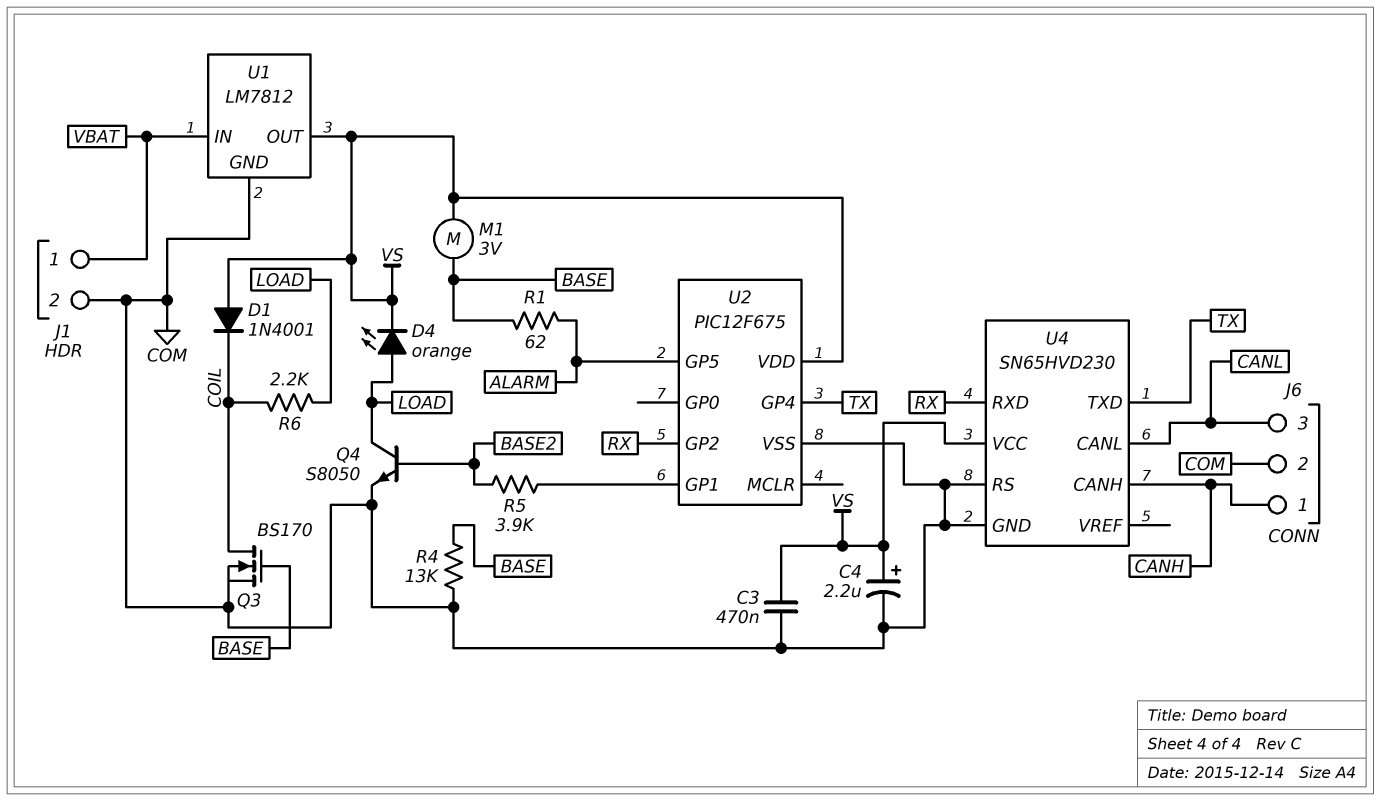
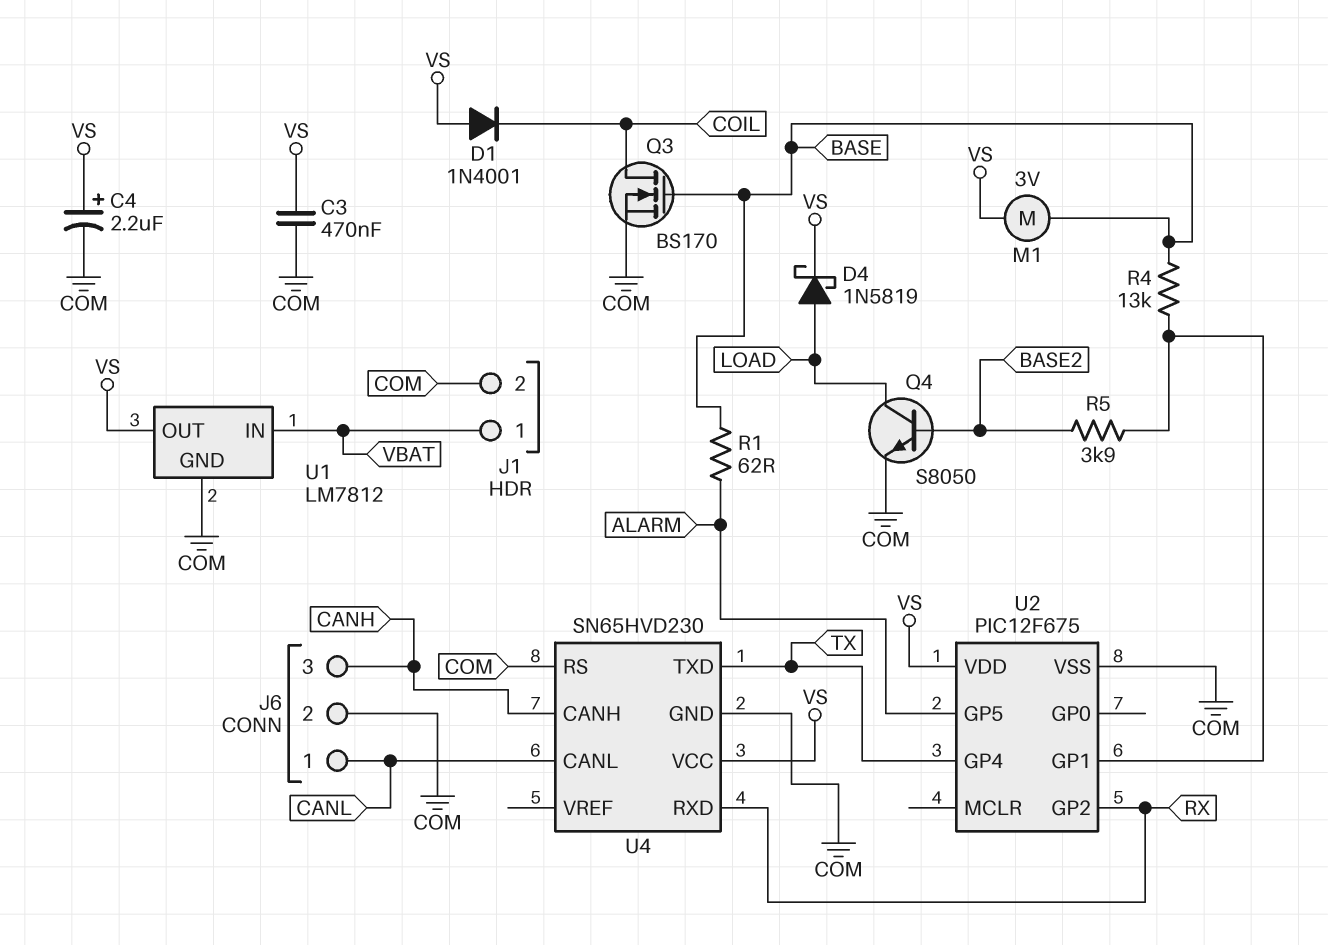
D4: LED orange (A LOAD, K VS) -> schottky 1N5819 (A LOAD, K VS)
J6 pin 1: CANH -> CANL
J6 pin 3: CANL -> CANH
R4: 13k (BASE, COM) -> 13k (BASE, U2/GP1)
R6: 2.2k (COIL, LOAD) -> none

